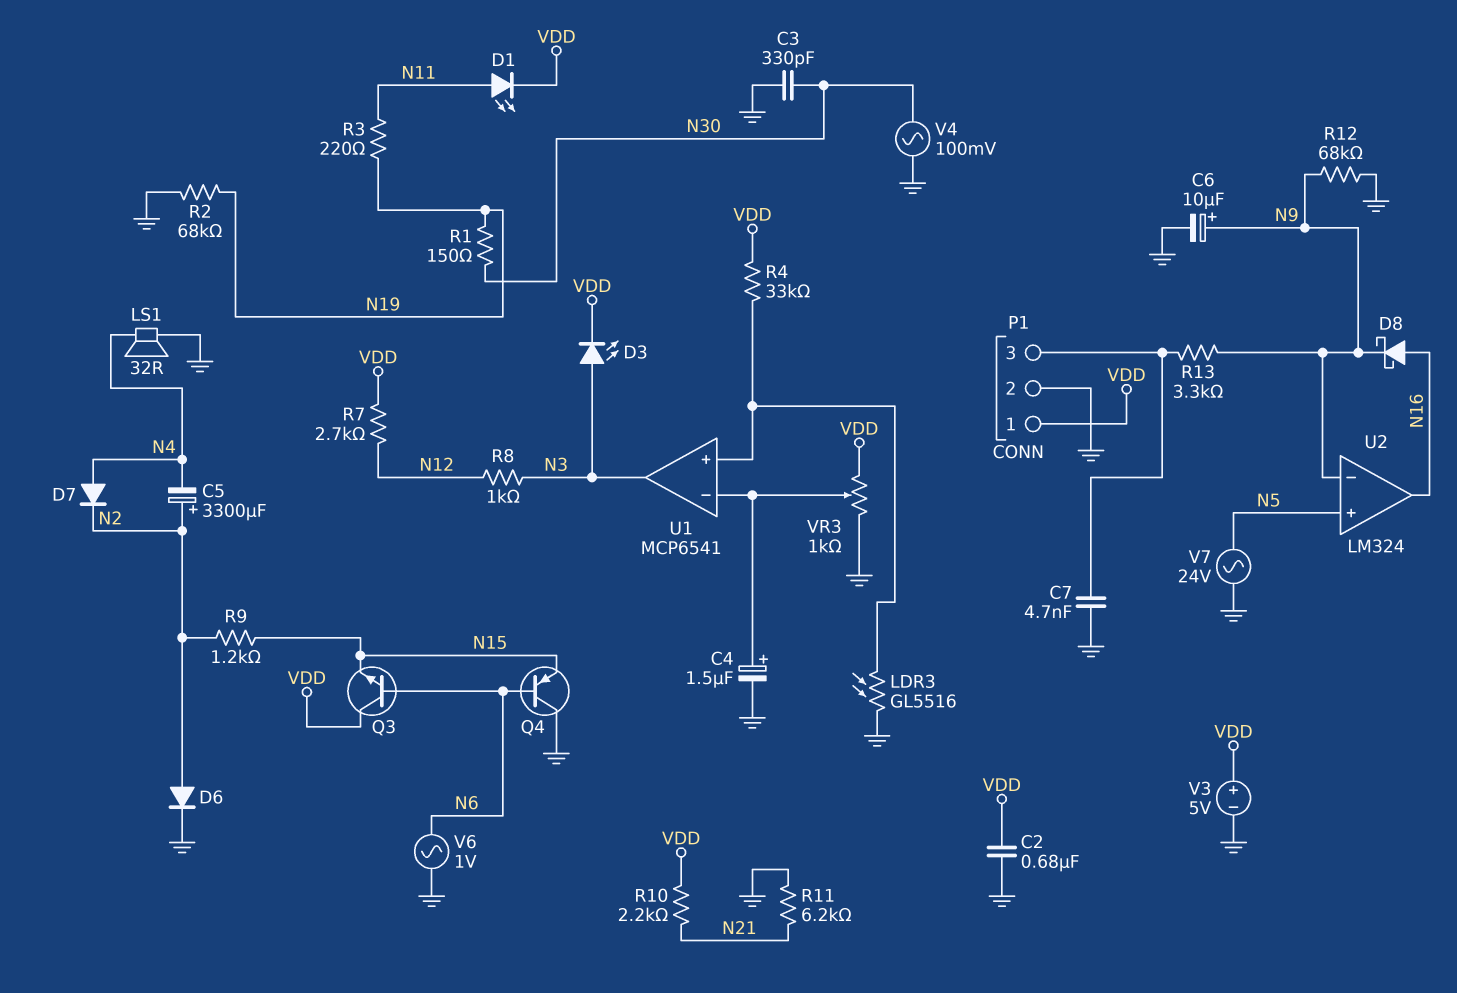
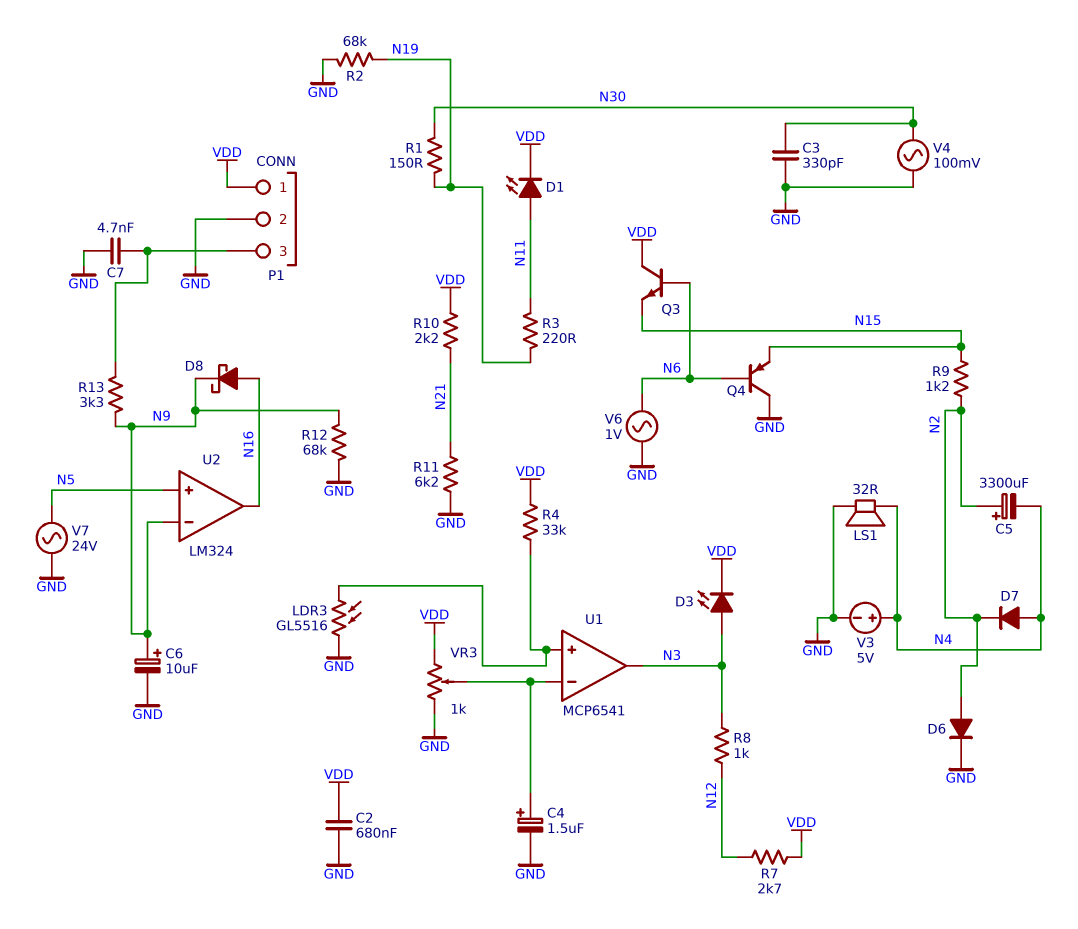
V3: 5V (plus VDD, minus GND) -> 5V (plus N4, minus GND)

